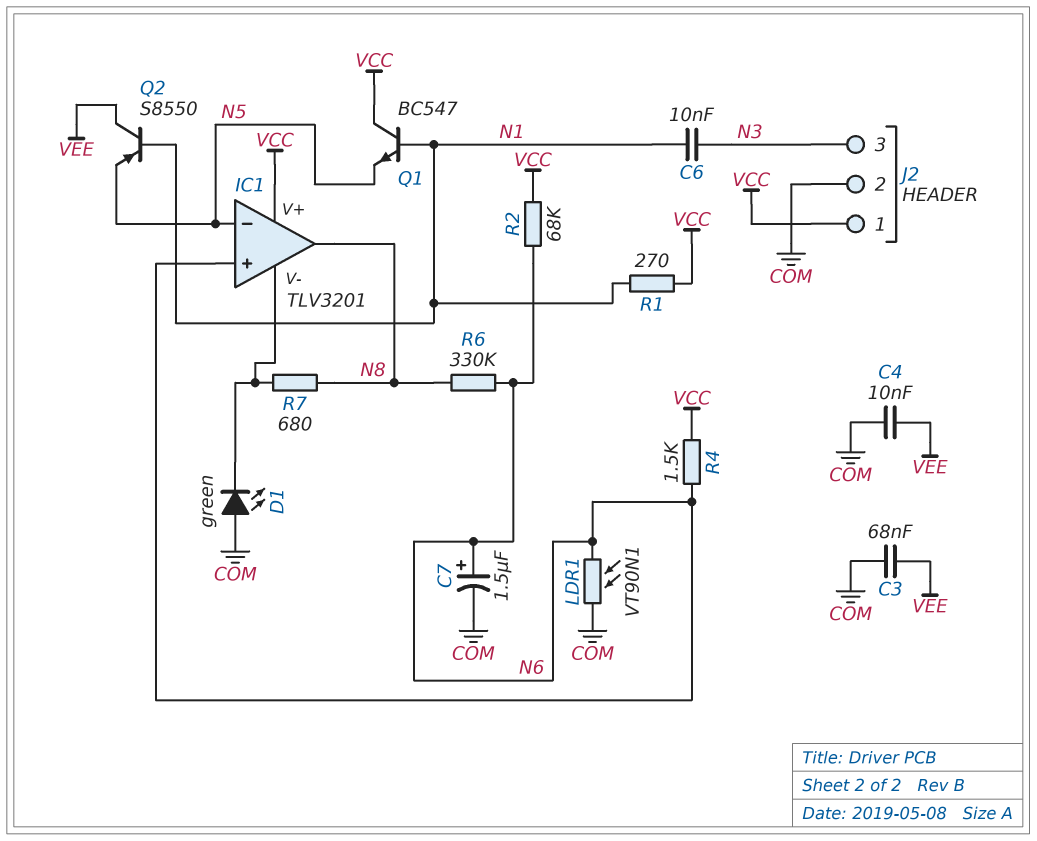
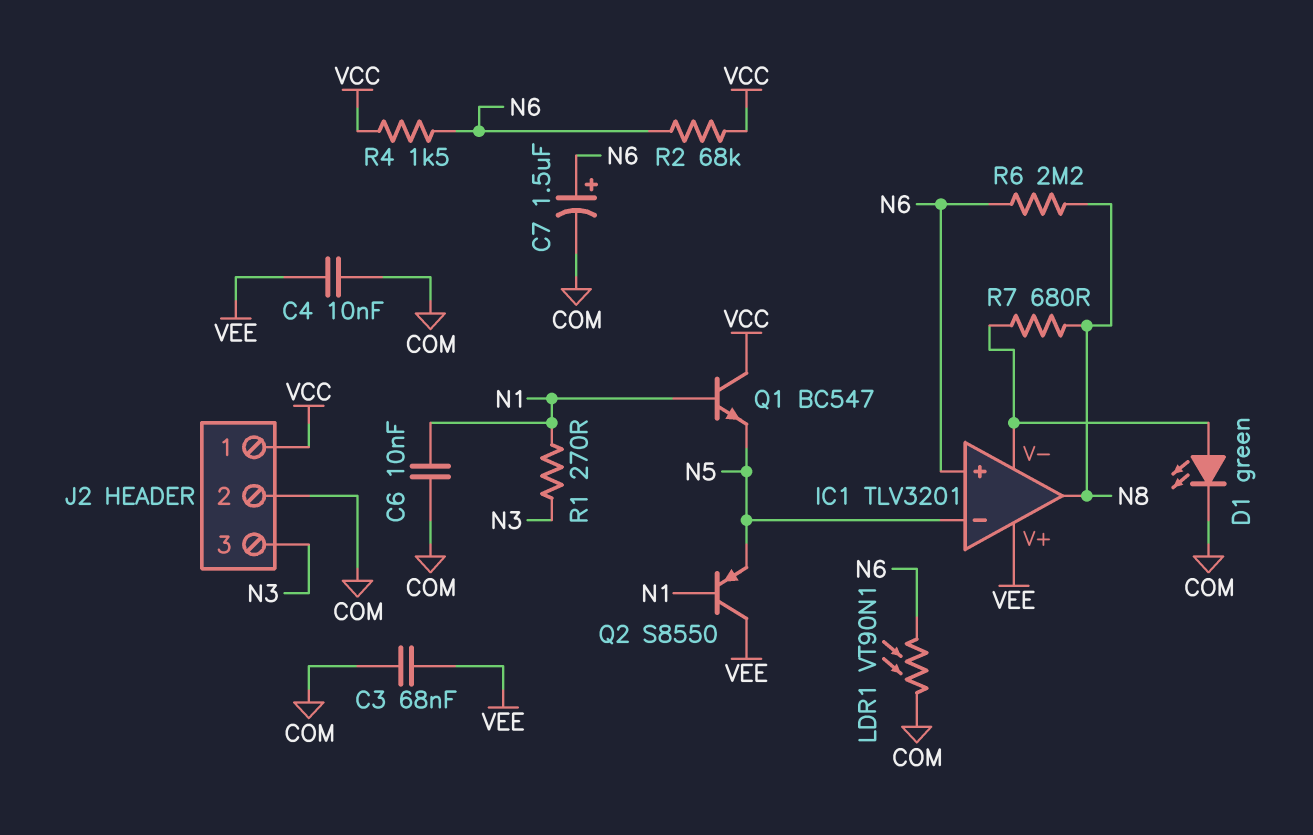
C6: 10nF (N1, N3) -> 10nF (COM, N1)
D1: LED green (A COM, K IC1/V-) -> LED green (A IC1/V-, K COM)
IC1 pin V+: VCC -> VEE
R1: 270 (N1, VCC) -> 270 (N1, N3)
R6: 330k (N6, N8) -> 2.2M (N6, N8)

